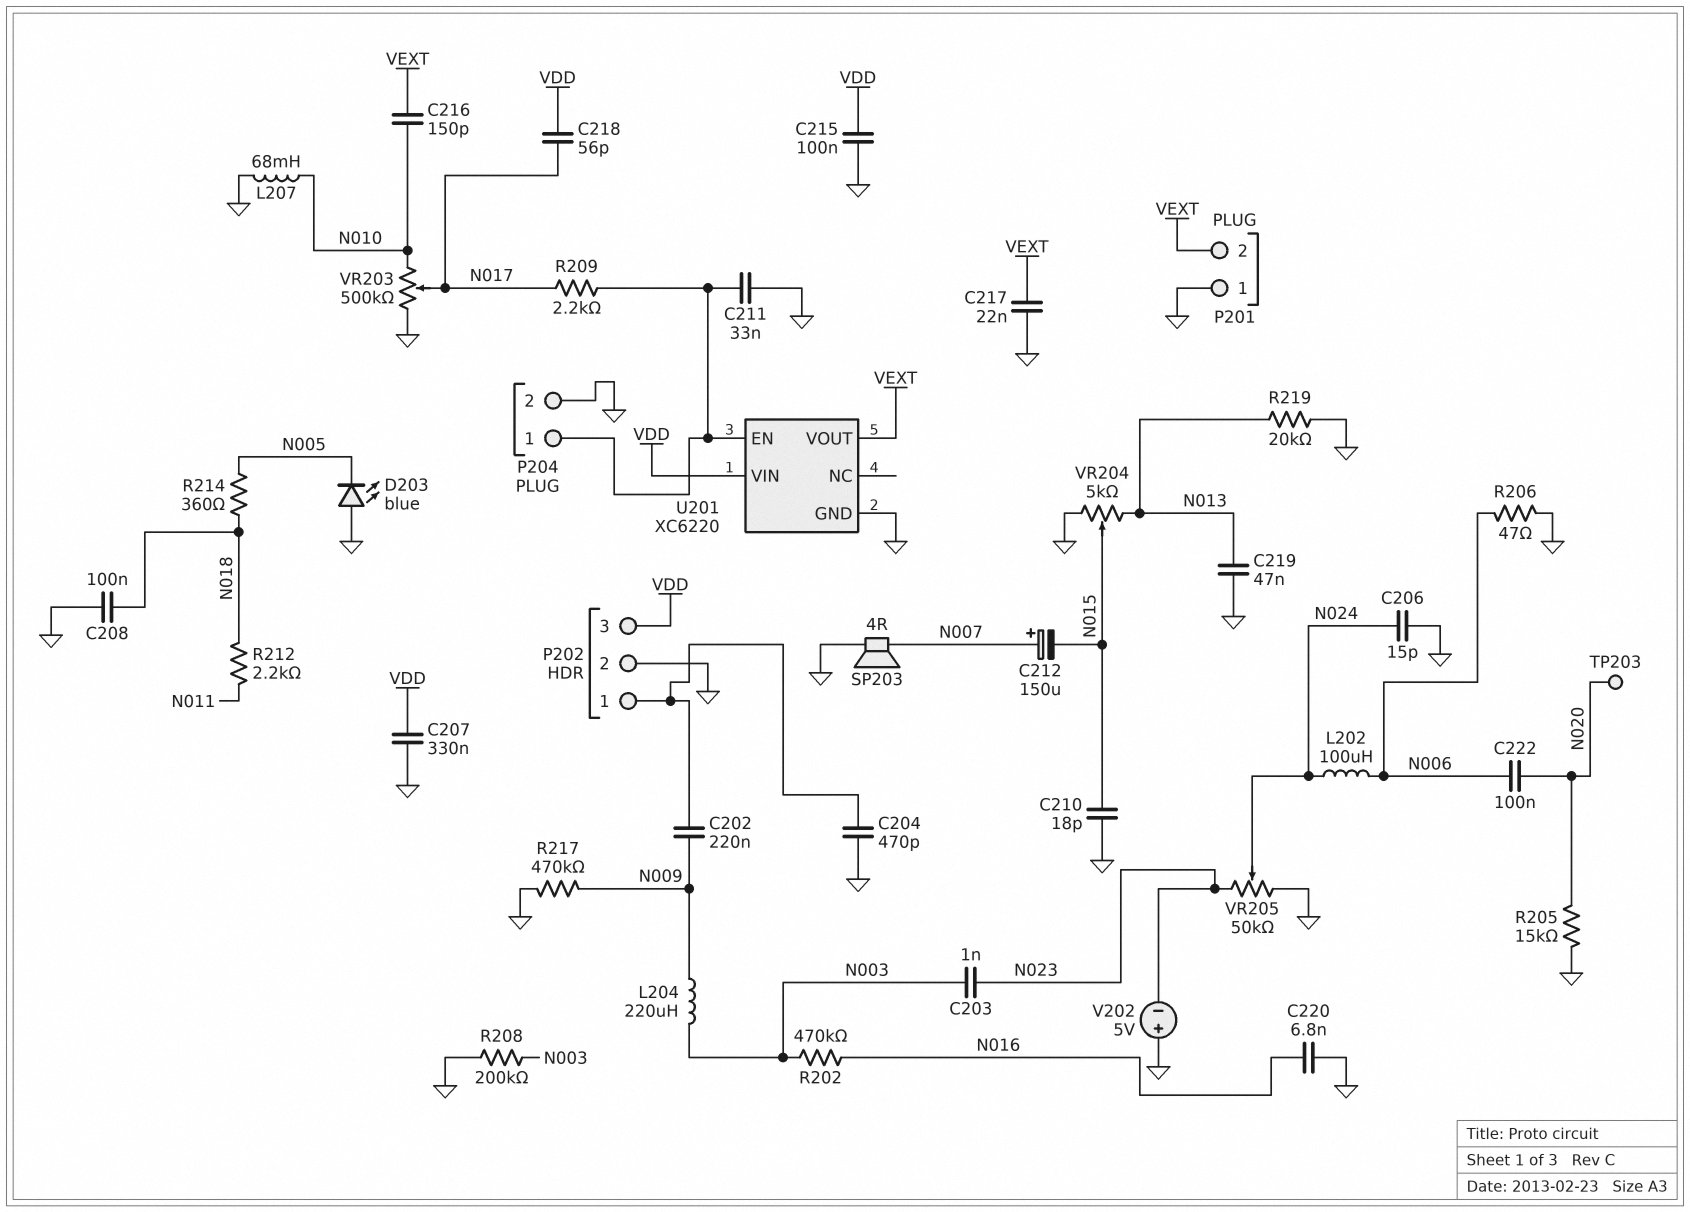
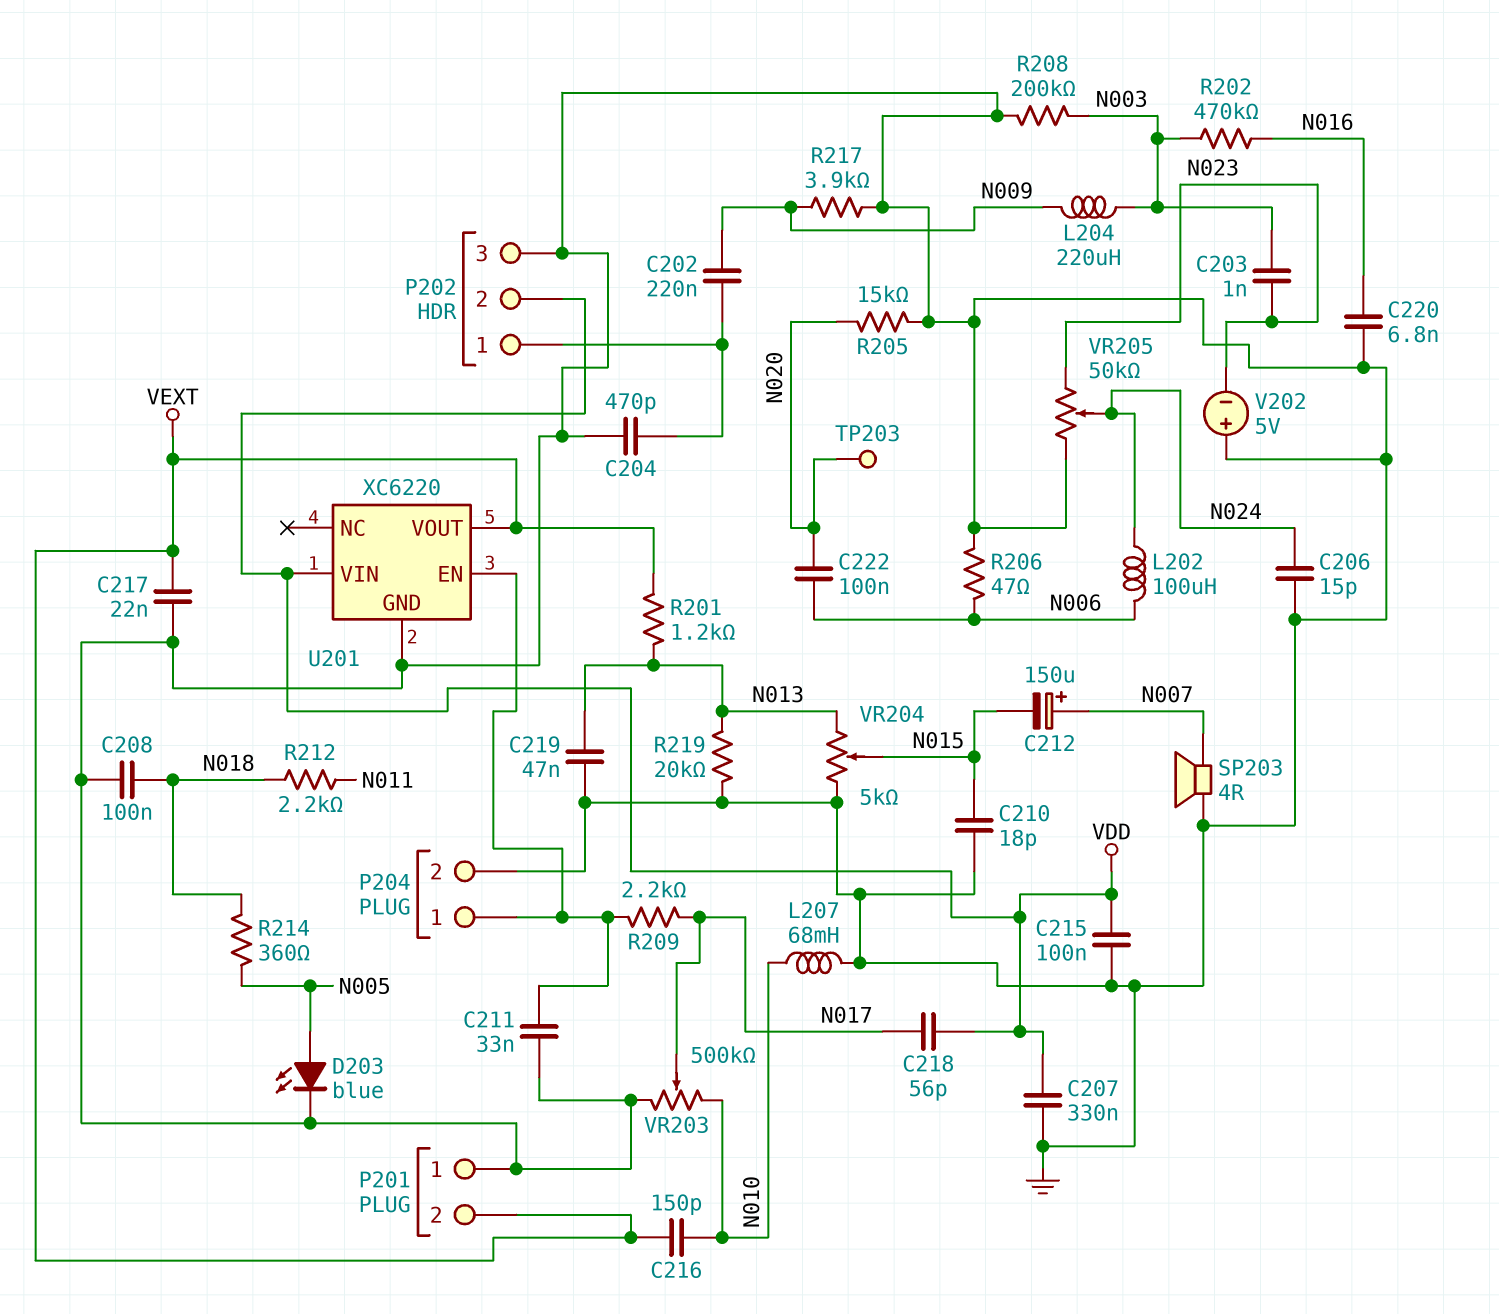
D203: LED blue (A GND, K N005) -> LED blue (A N005, K GND)
P202 pin 2: GND -> VDD
P202 pin 3: VDD -> GND
R201: none -> 1.2k (N013, VEXT)
R217: 470k (GND, N009) -> 3.9k (GND, N009)

